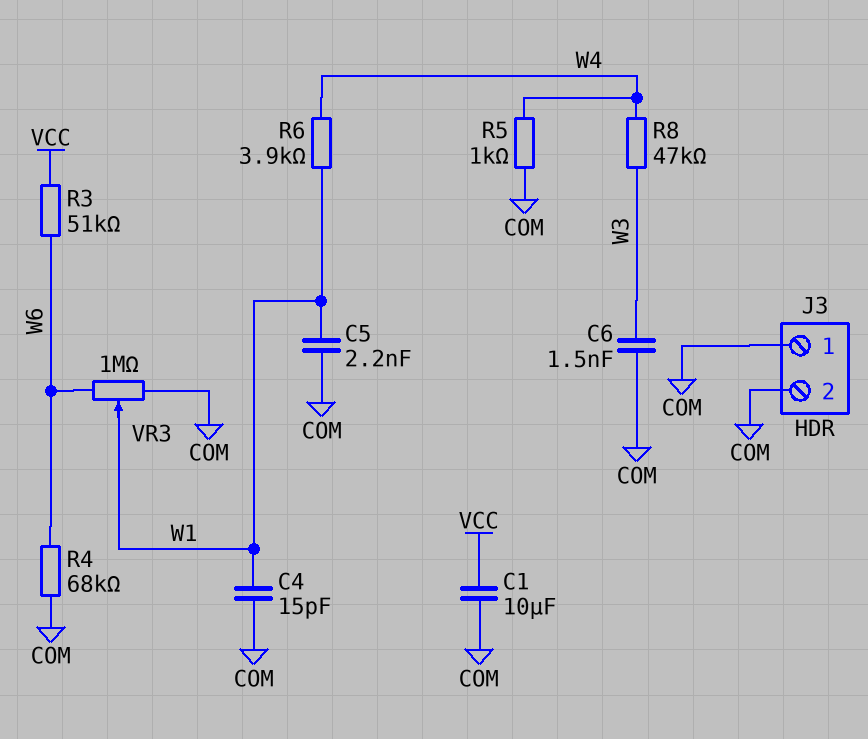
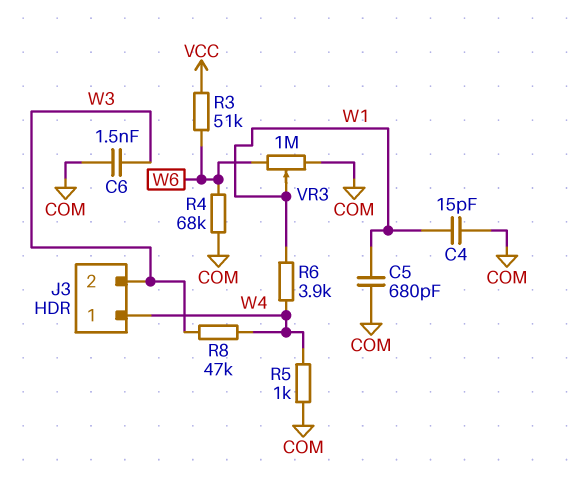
C1: 10uF (COM, VCC) -> none
C5: 2.2nF (COM, W1) -> 680pF (COM, W1)
J3 pin 1: COM -> W4
J3 pin 2: COM -> W3

